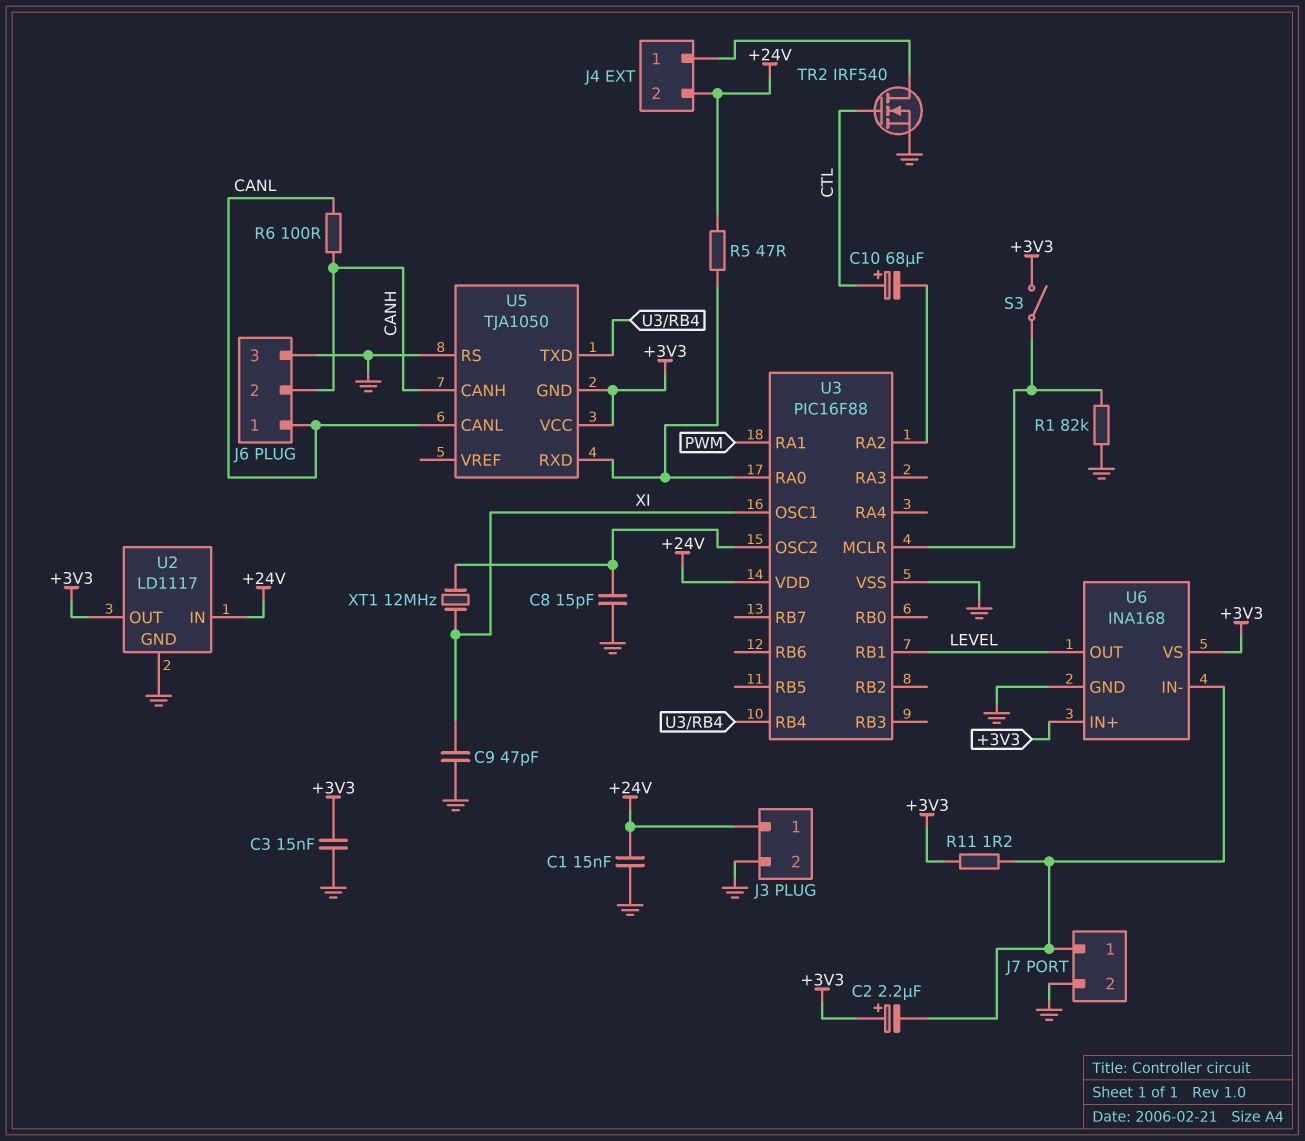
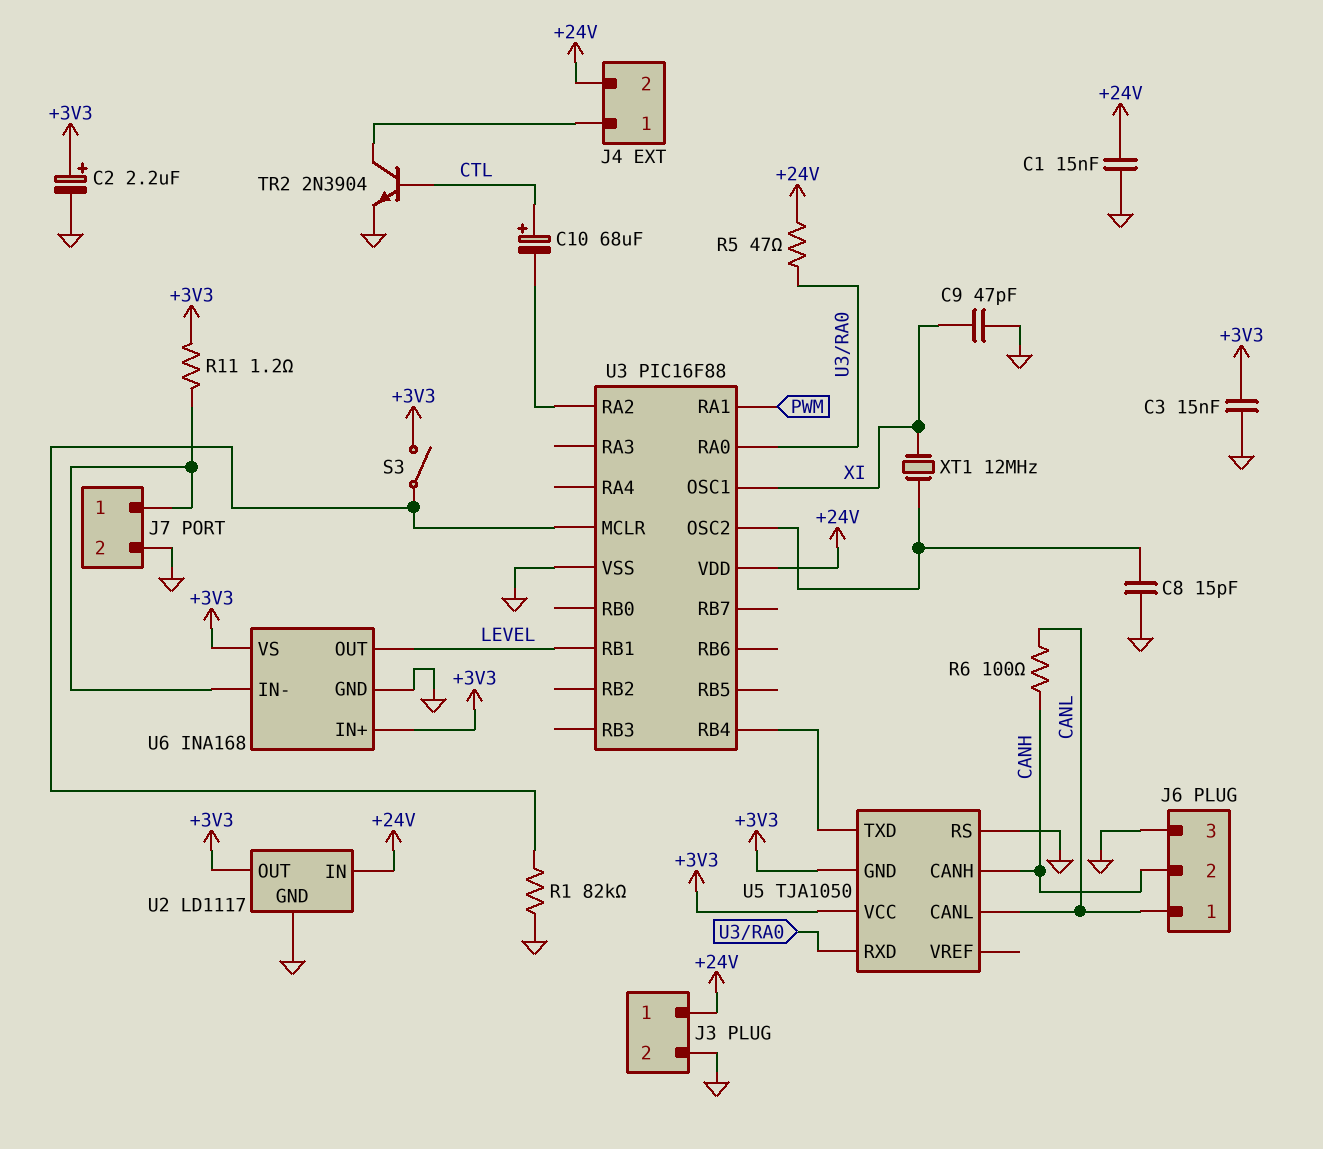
C2: 2.2uF (plus +3V3, minus J7/1) -> 2.2uF (plus +3V3, minus GND)
TR2: NMOS IRF540 (G CTL, D J4/1, S GND) -> NPN 2N3904 (B CTL, C J4/1, E GND)

